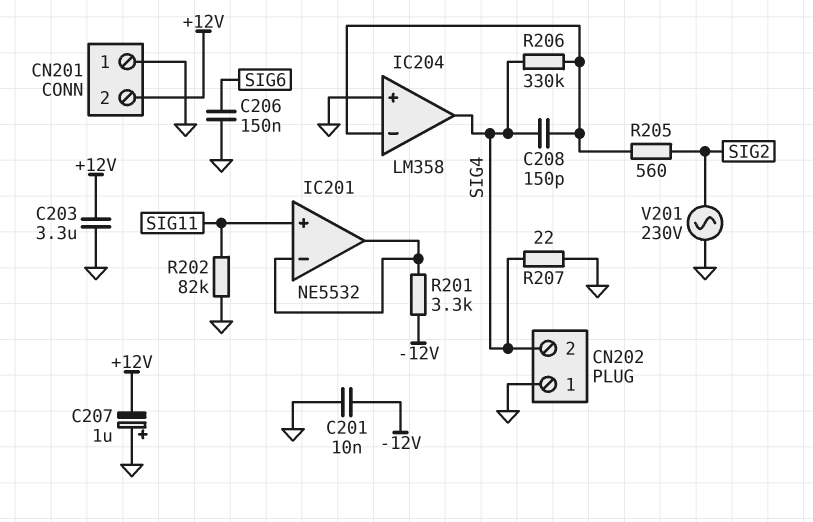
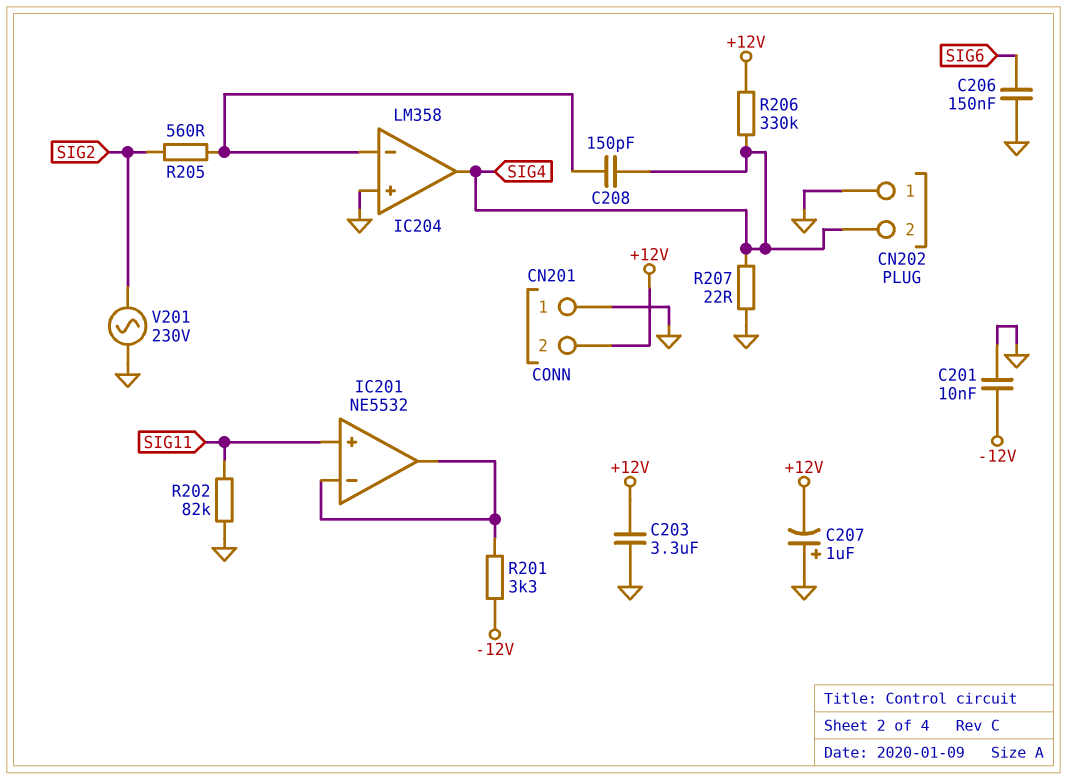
R206: 330k (IC204/in-, SIG4) -> 330k (+12V, SIG4)

